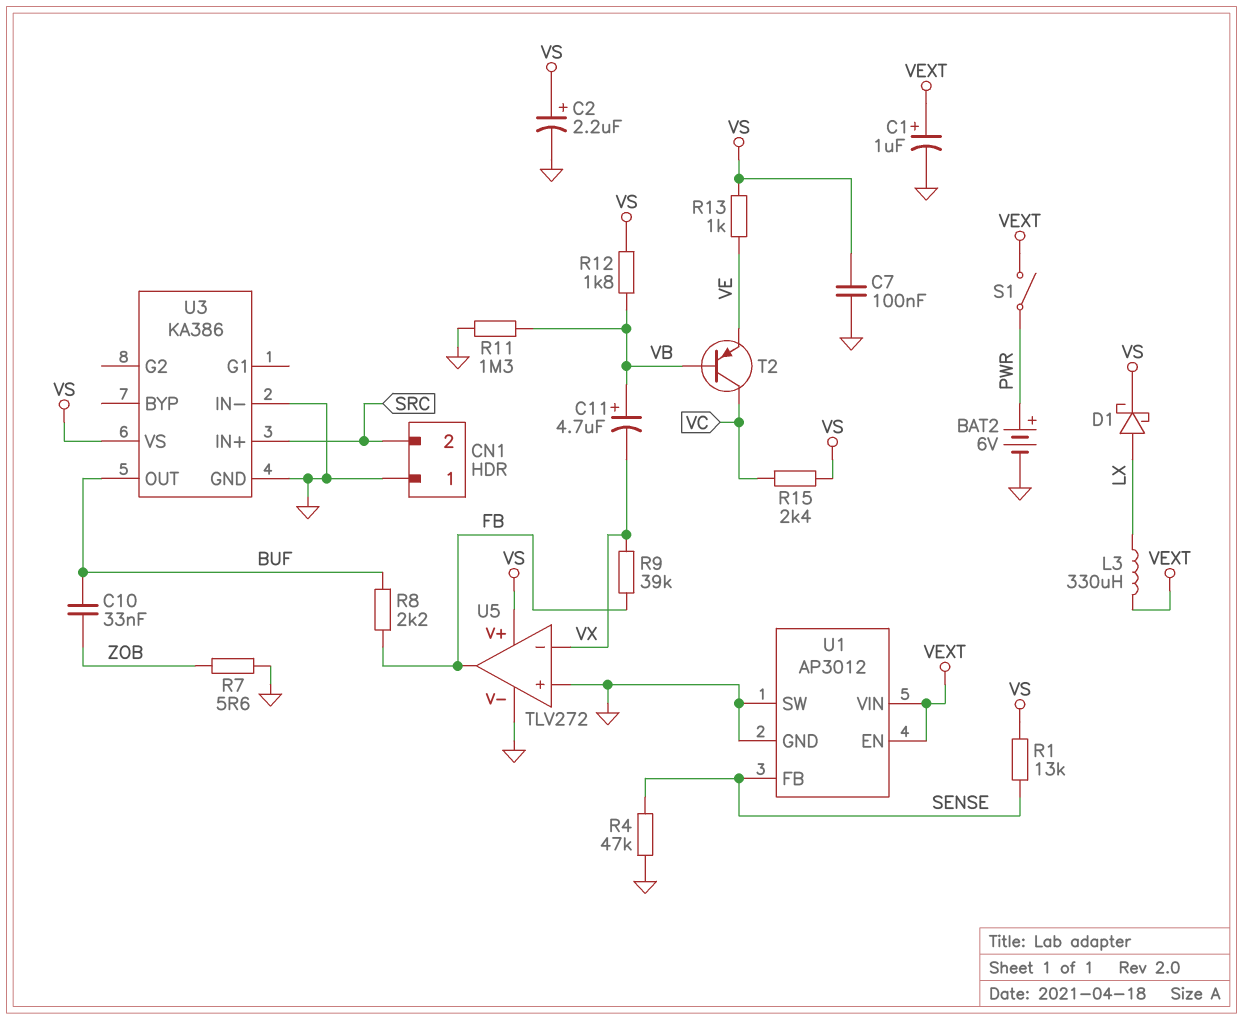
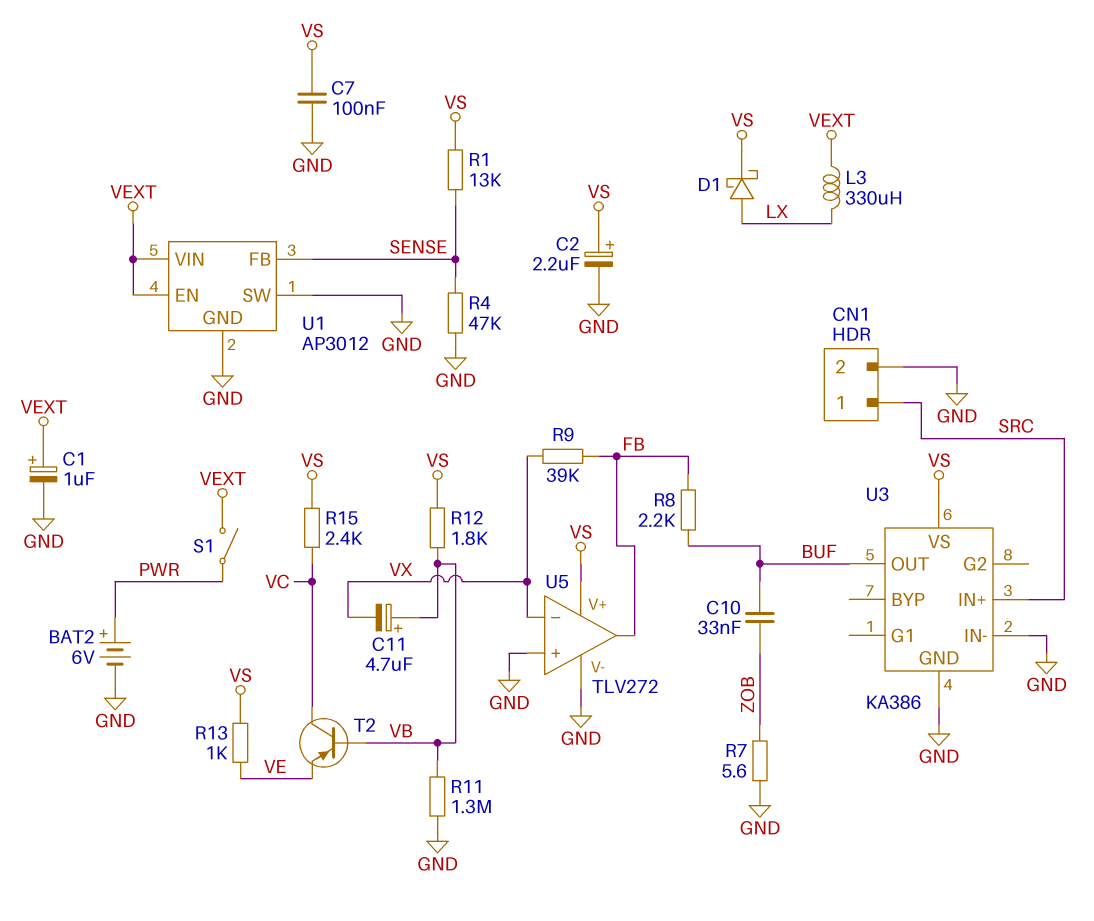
CN1 pin 1: GND -> SRC
CN1 pin 2: SRC -> GND

